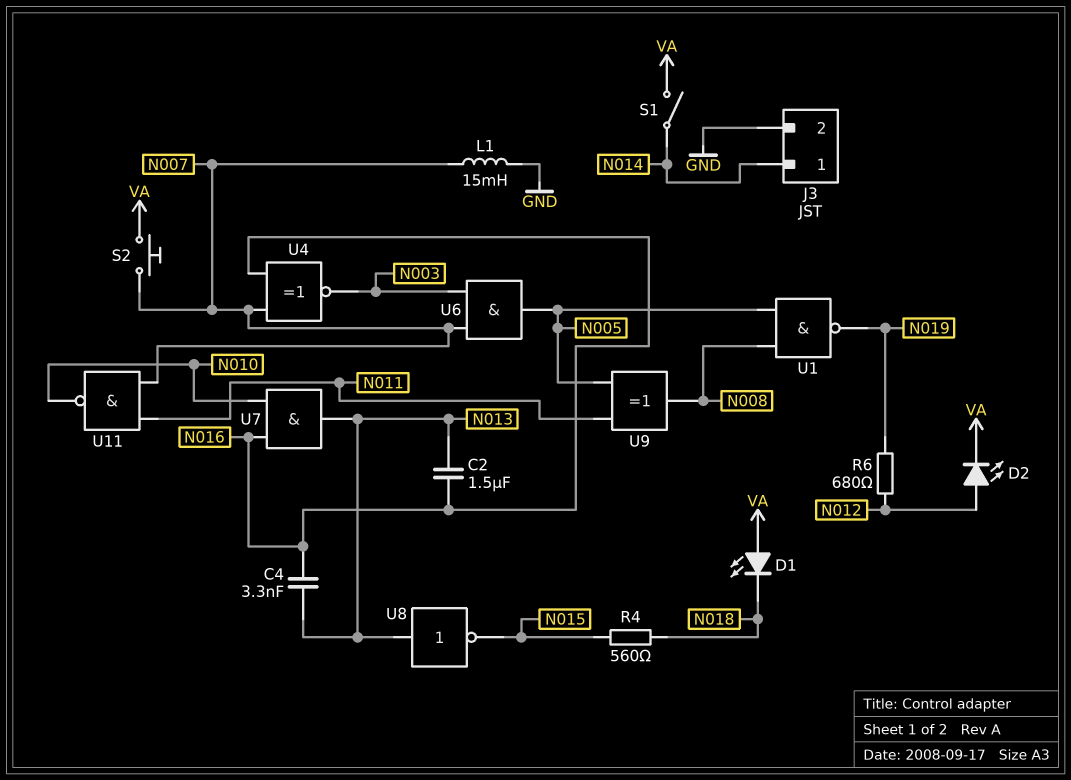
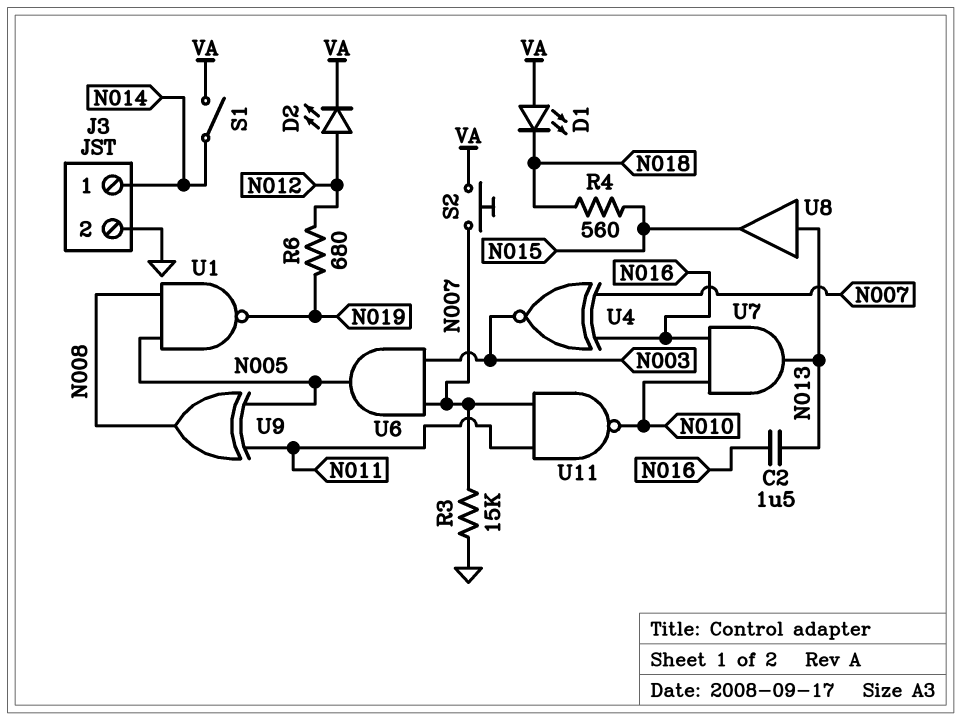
C4: 3.3nF (N013, N016) -> none
L1: 15mH (GND, N007) -> none
R3: none -> 15k (GND, N007)
U8: NOT (in N013, out N015) -> buffer (in N013, out N015)

